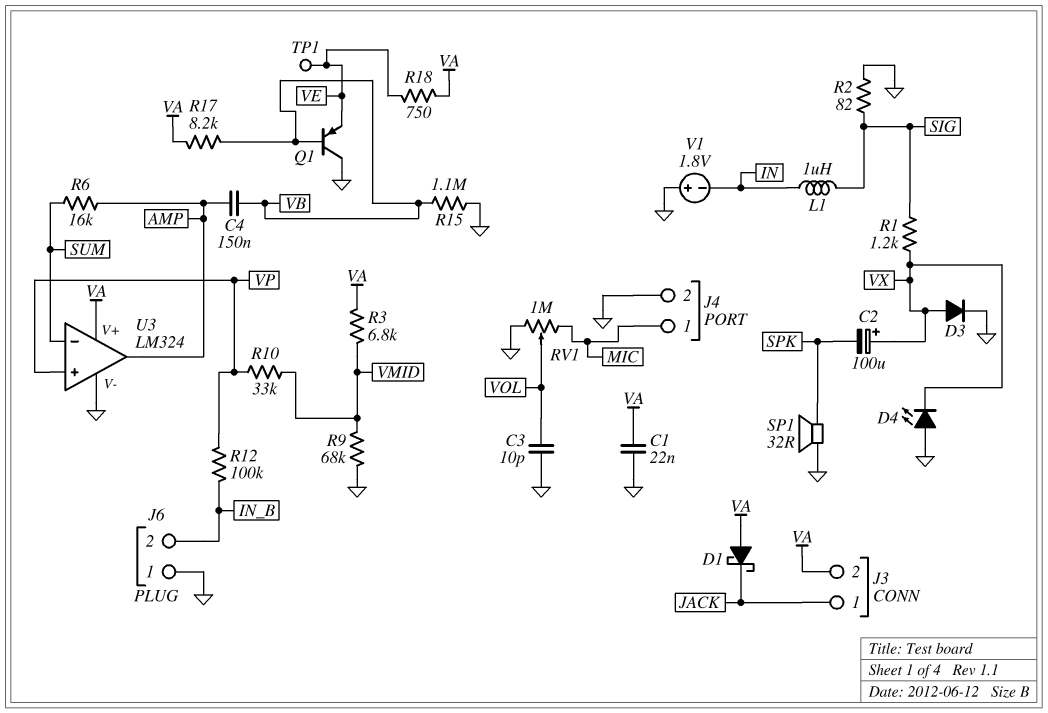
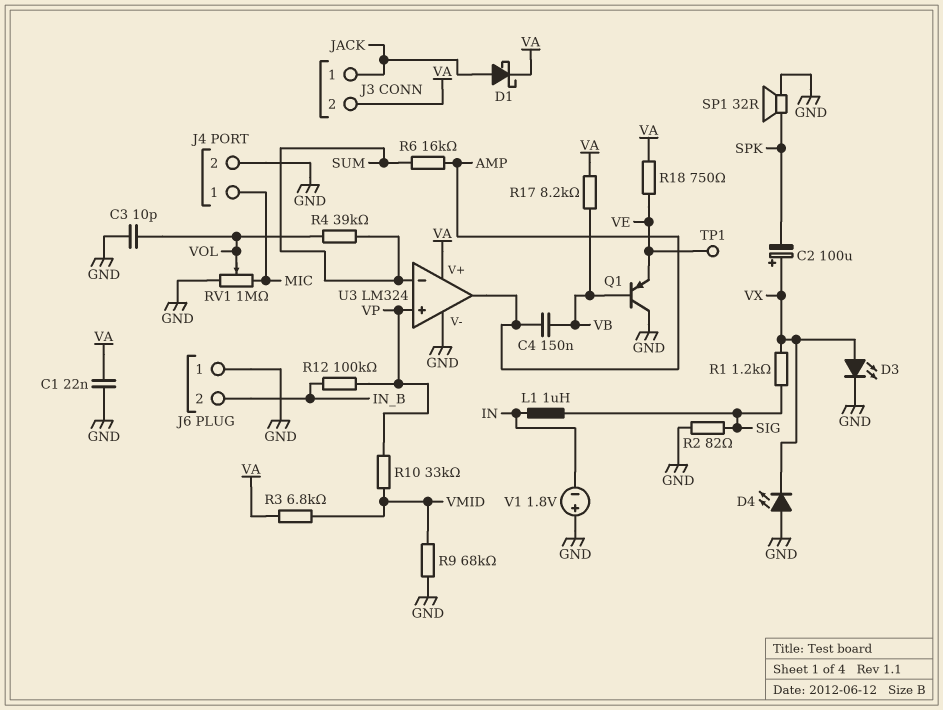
D1: schottky (A VA, K JACK) -> schottky (A JACK, K VA)
D3: diode (A VX, K GND) -> LED (A VX, K GND)
R4: none -> 39k (SUM, VOL)
R15: 1.1M (GND, VB) -> none

